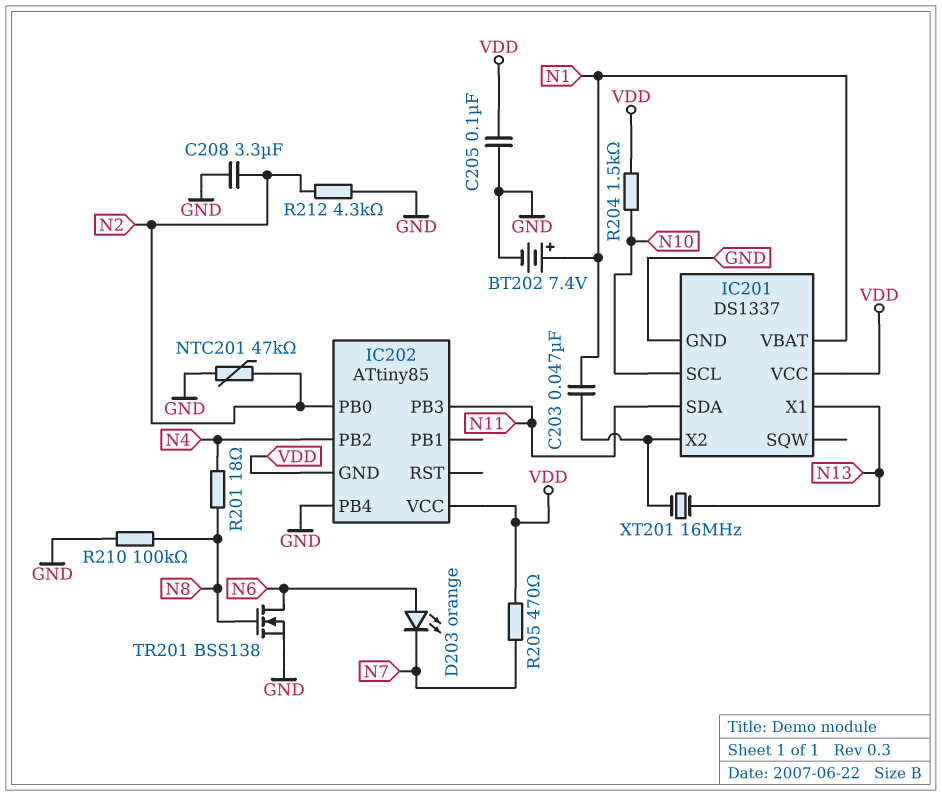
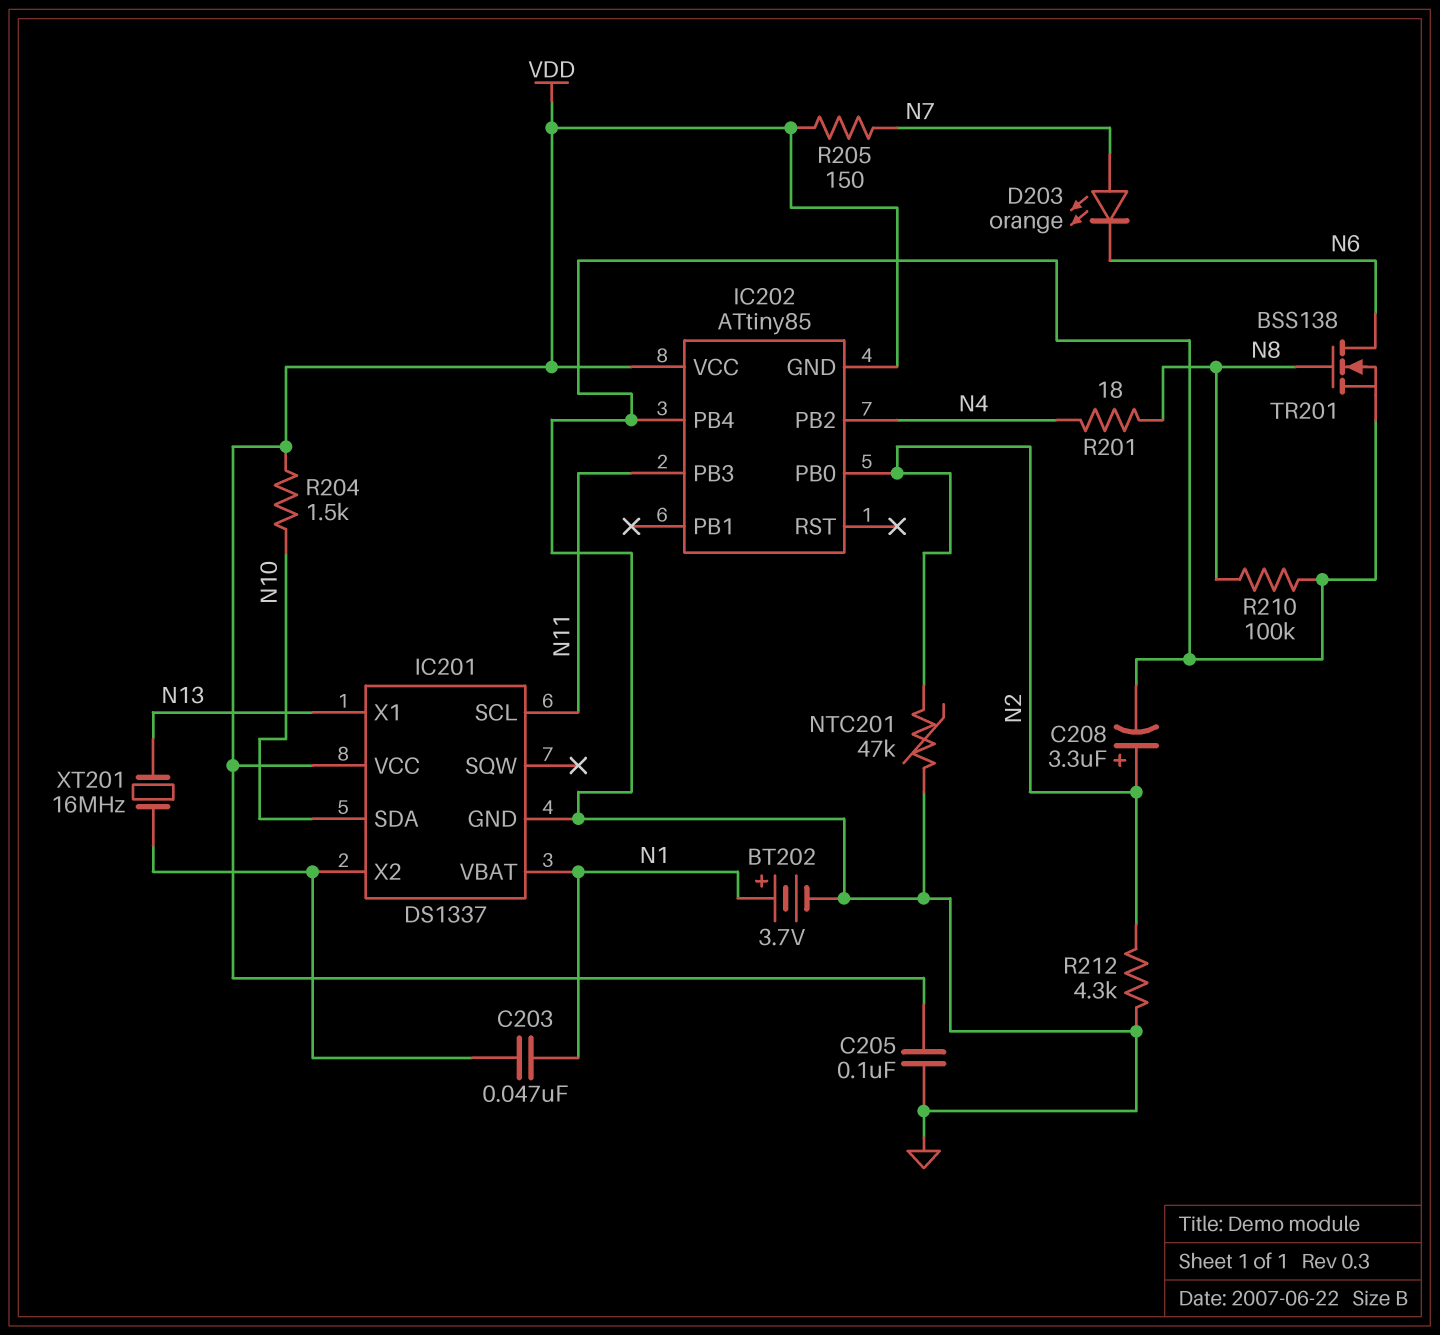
BT202: 7.4V (plus N1, minus GND) -> 3.7V (plus N1, minus GND)
C208: 3.3uF (GND, N2) -> 3.3uF (plus N2, minus GND)
D203: LED orange (A N6, K N7) -> LED orange (A N7, K N6)
IC201 pin SCL: N10 -> N11
IC201 pin SDA: N11 -> N10
R205: 470 (N7, VDD) -> 150 (N7, VDD)

